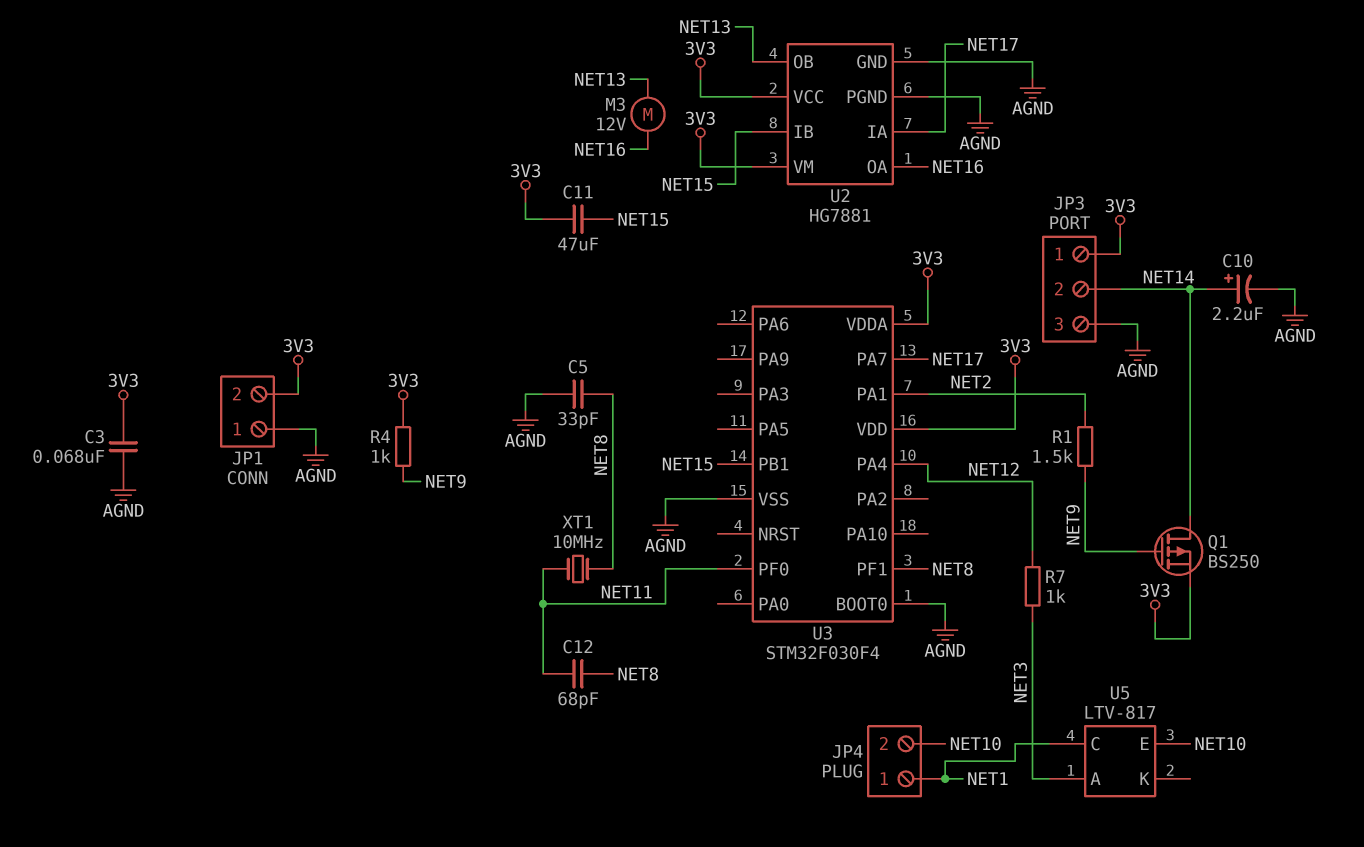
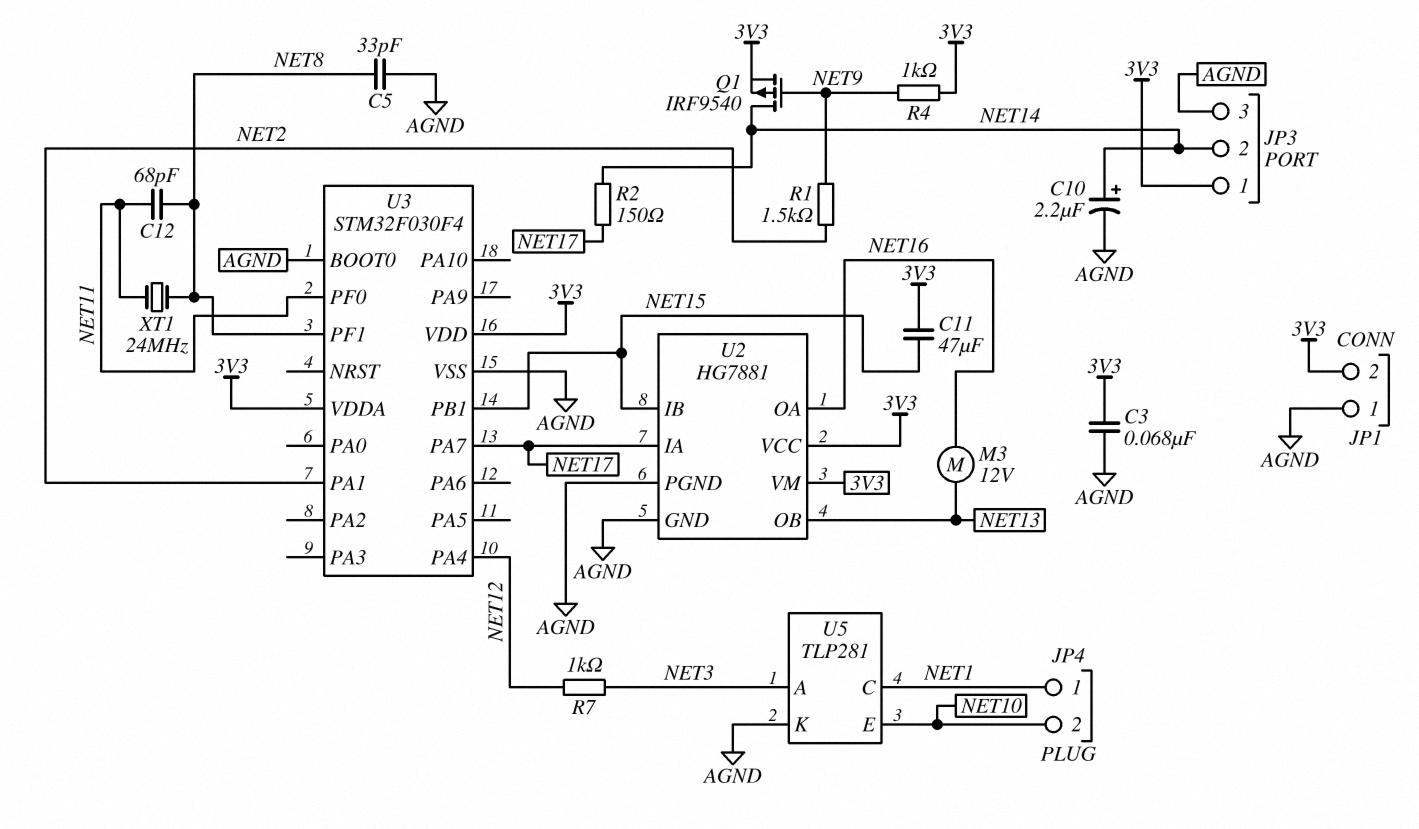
Q1: PMOS BS250 (G NET9, D NET14, S 3V3) -> PMOS IRF9540 (G NET9, D NET14, S 3V3)
R2: none -> 150 (NET14, NET17)
U5: LTV-817 -> TLP281
U5 pin K: none -> AGND
XT1: 10MHz (NET8, NET11) -> 24MHz (NET8, NET11)

